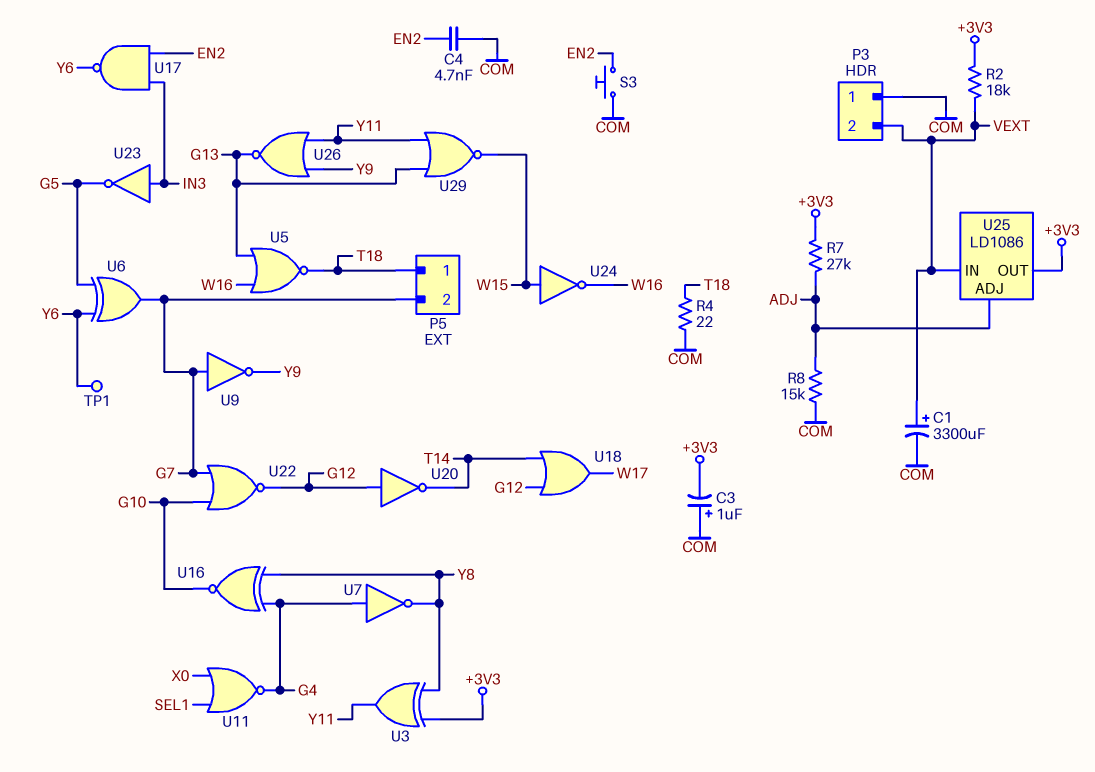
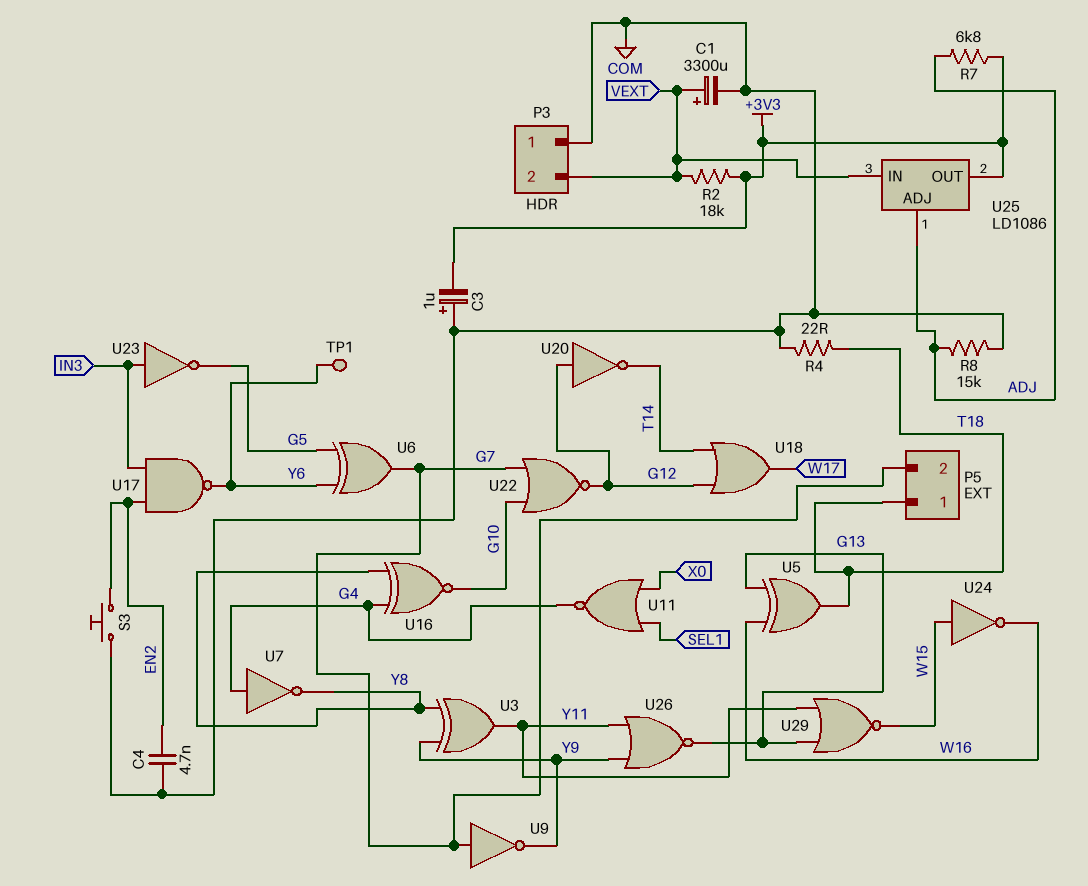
R7: 27k (+3V3, ADJ) -> 6.8k (+3V3, ADJ)
U3: XOR (in +3V3, in Y8, out Y11) -> XOR (in Y8, in Y9, out Y11)
U5: NOR (in G13, in W16, out T18) -> XOR (in G13, in W16, out T18)

